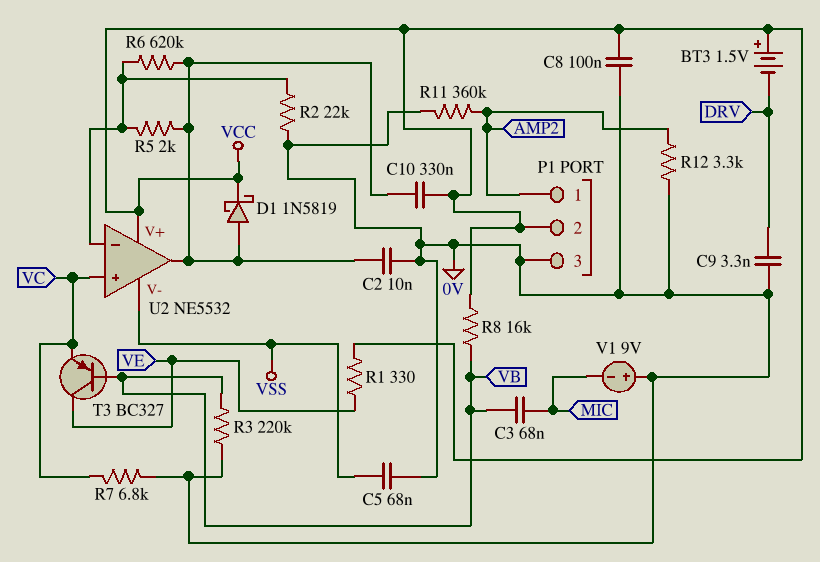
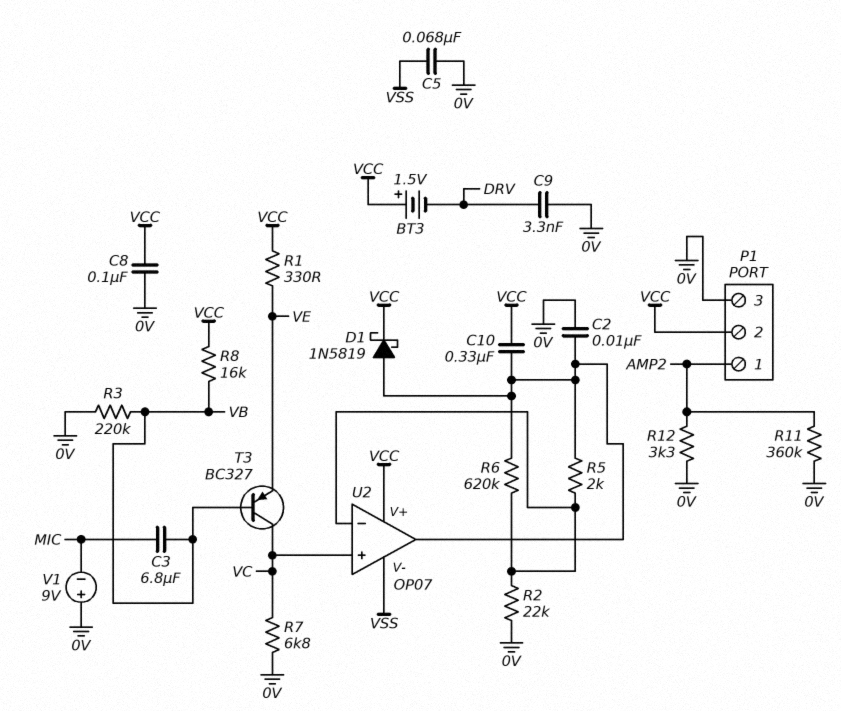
C3: 68nF (MIC, VB) -> 6.8uF (MIC, VB)
T3: PNP BC327 (B VB, C VE, E VC) -> PNP BC327 (B VB, C VC, E VE)
U2: NE5532 -> OP07

